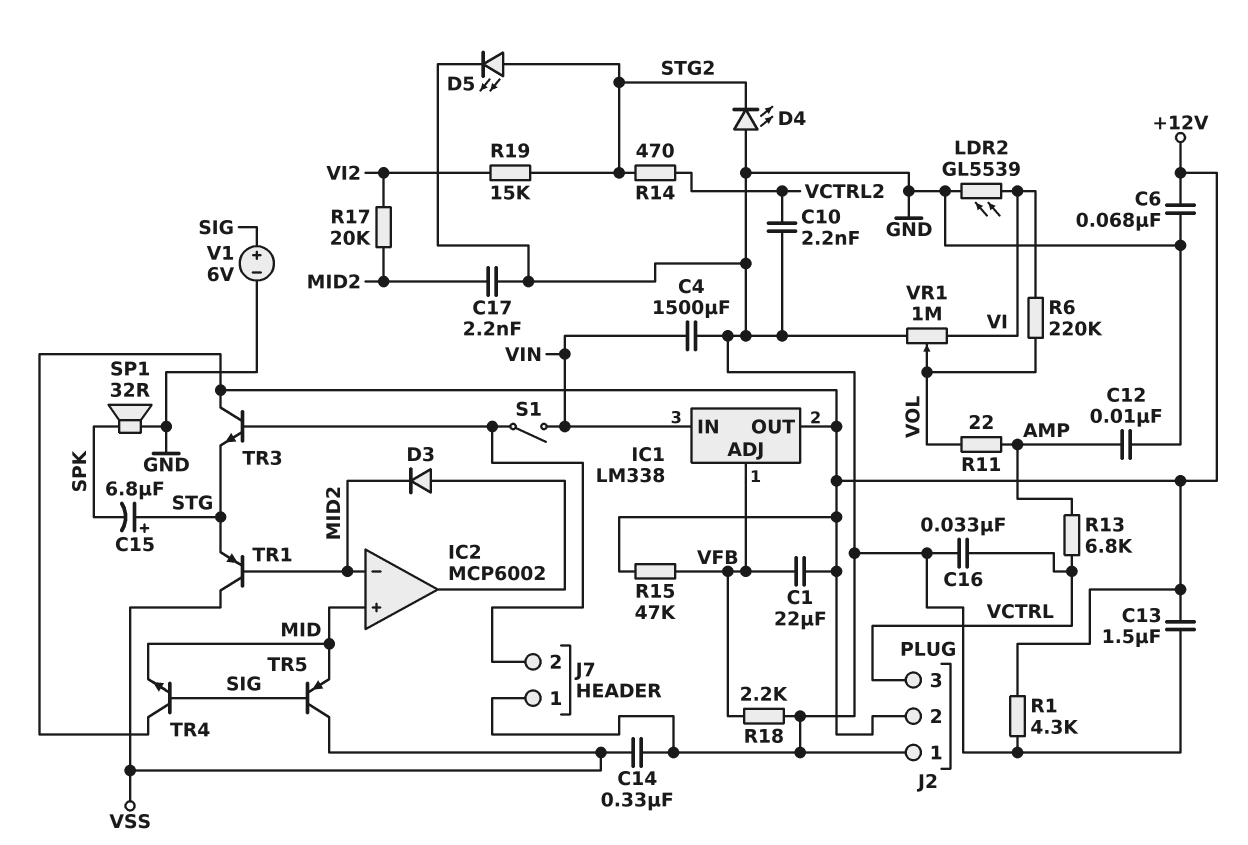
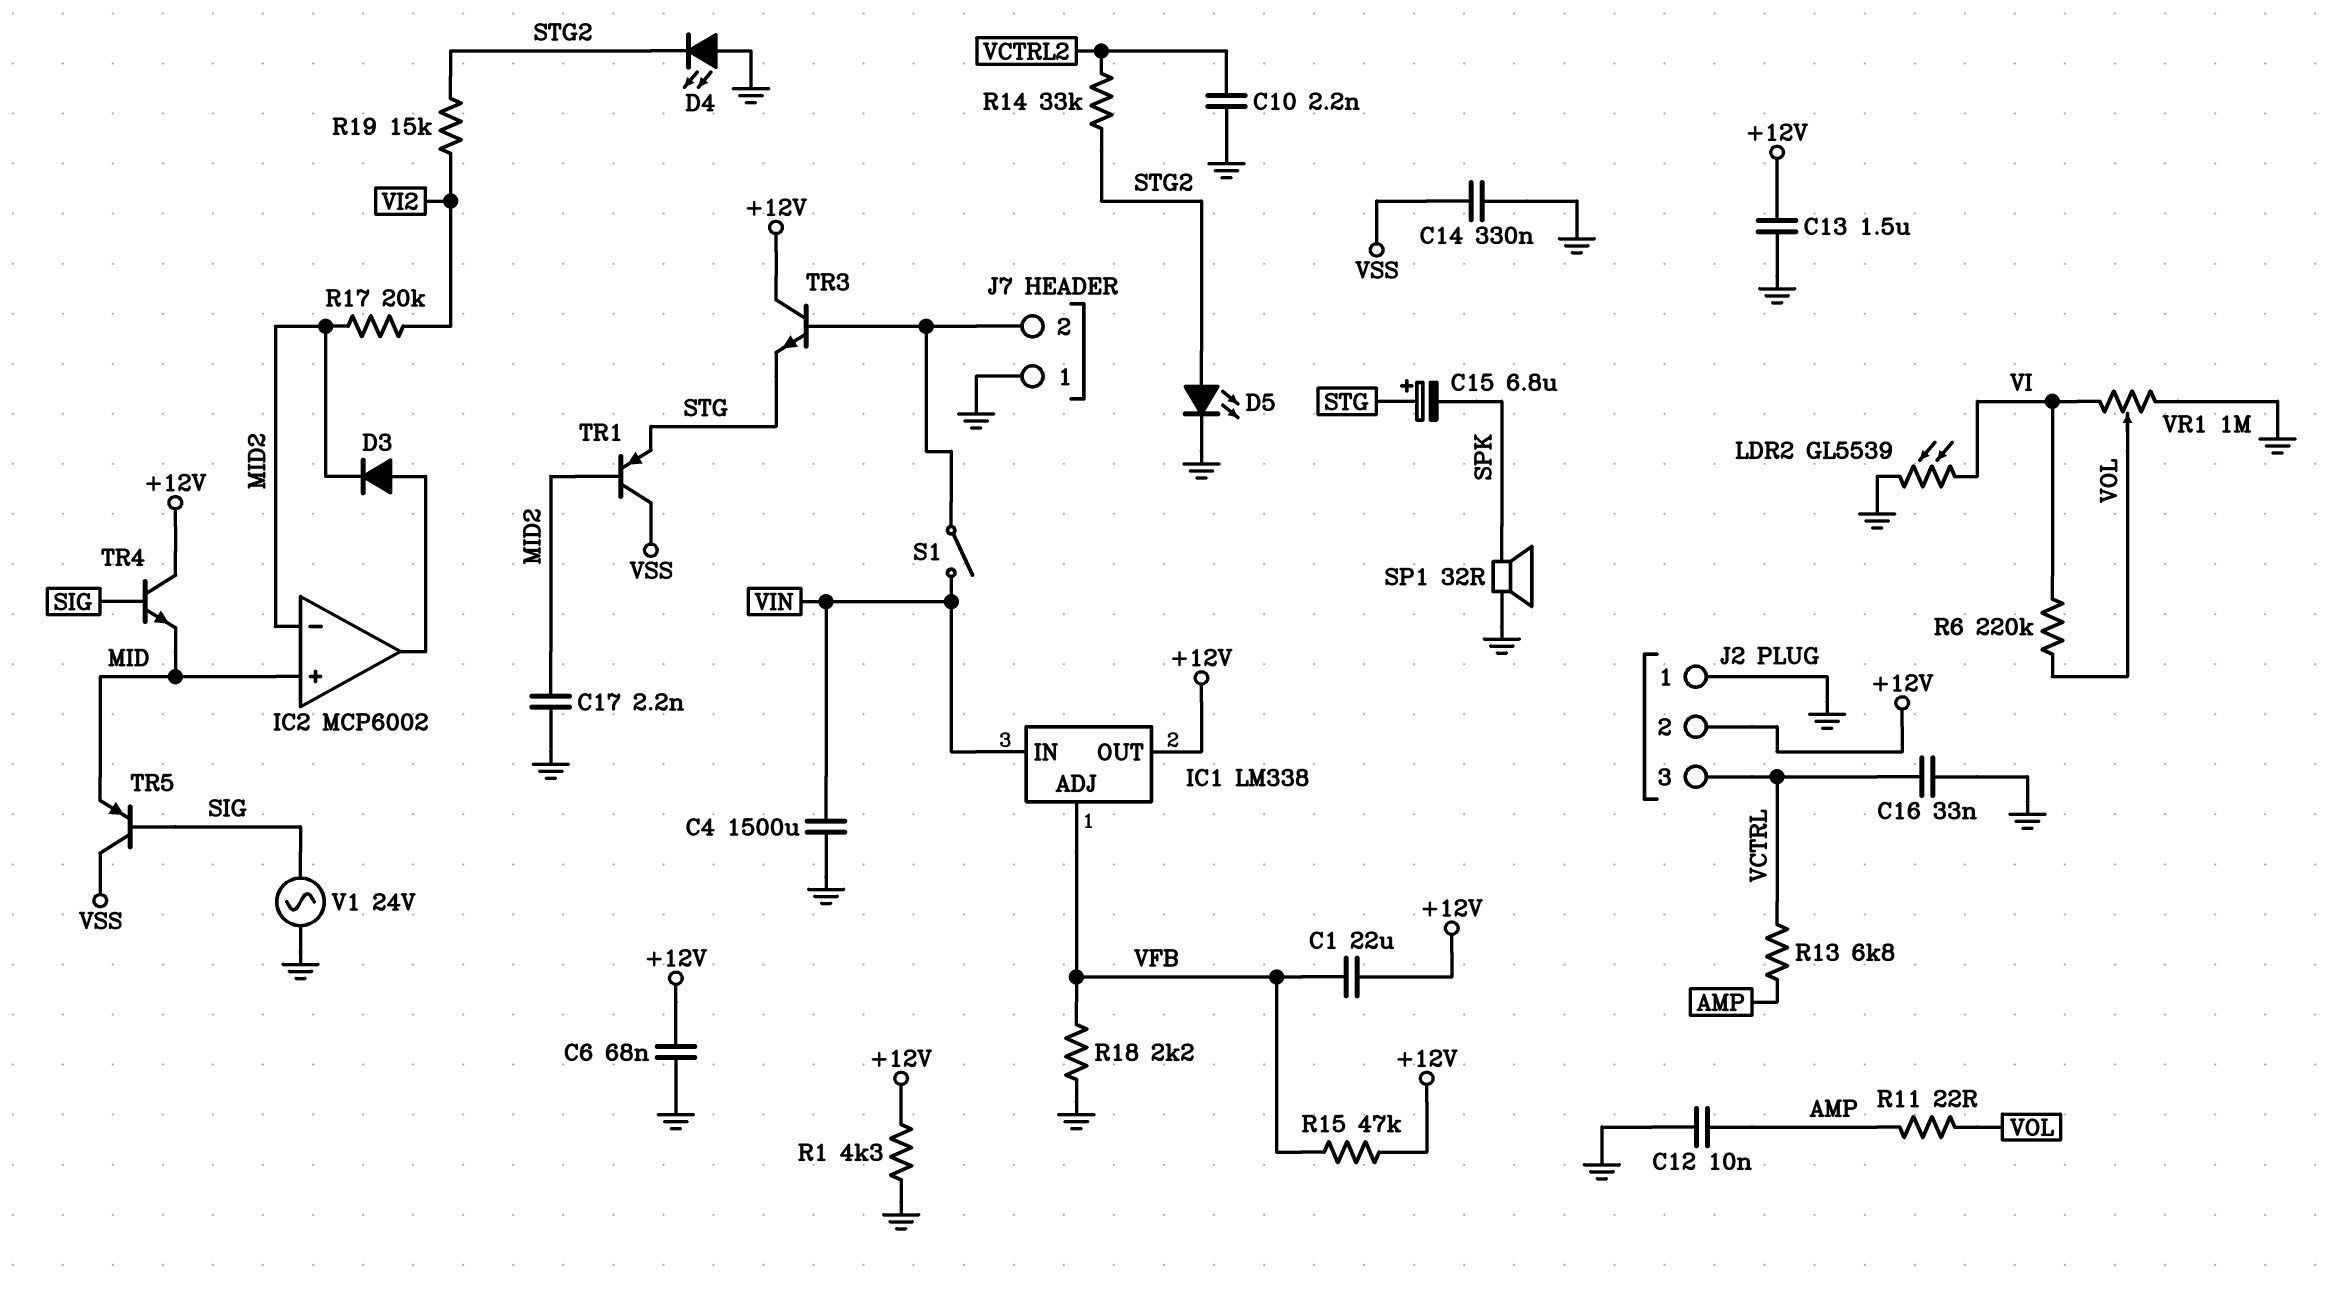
R14: 470 (STG2, VCTRL2) -> 33k (STG2, VCTRL2)
V1: 6V (plus SIG, minus GND) -> AC 24V (GND, SIG)

